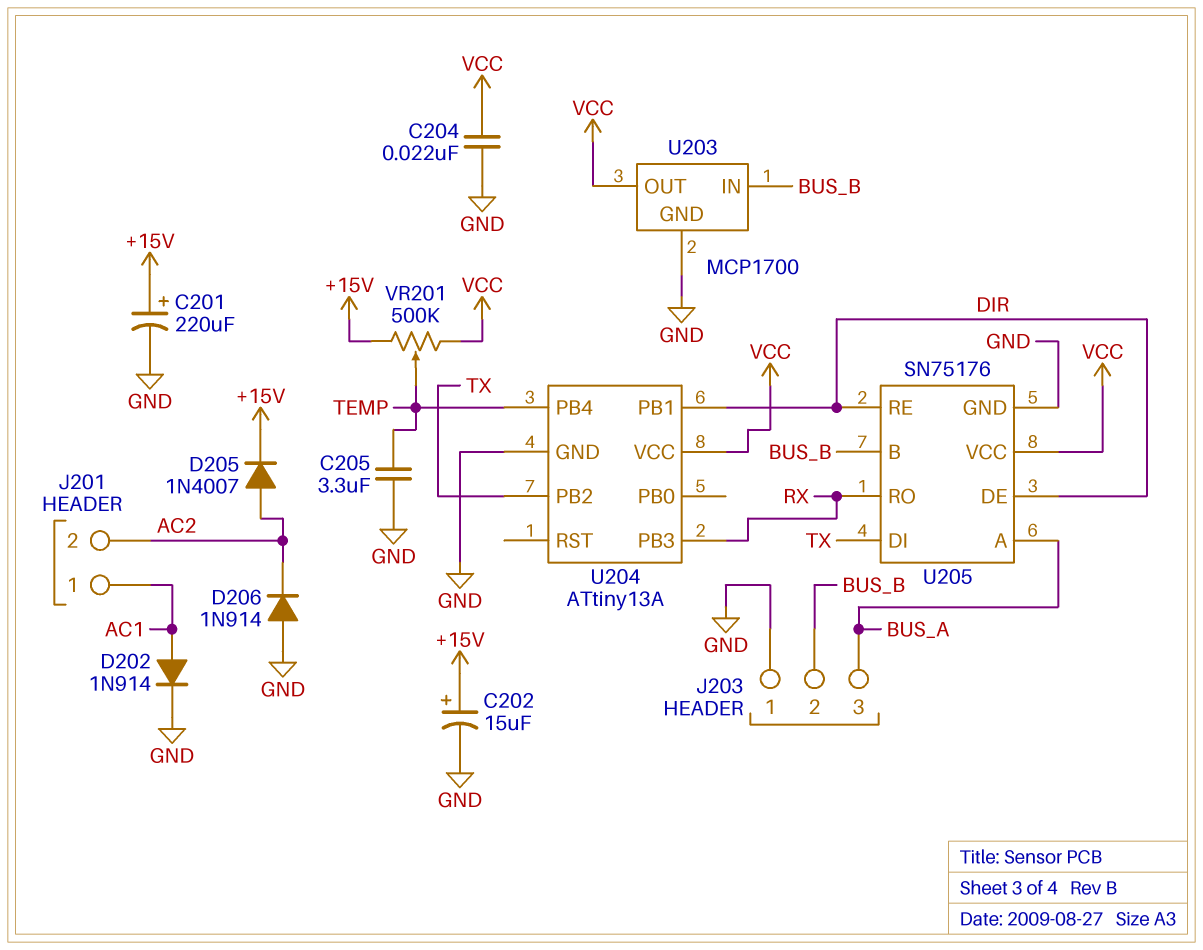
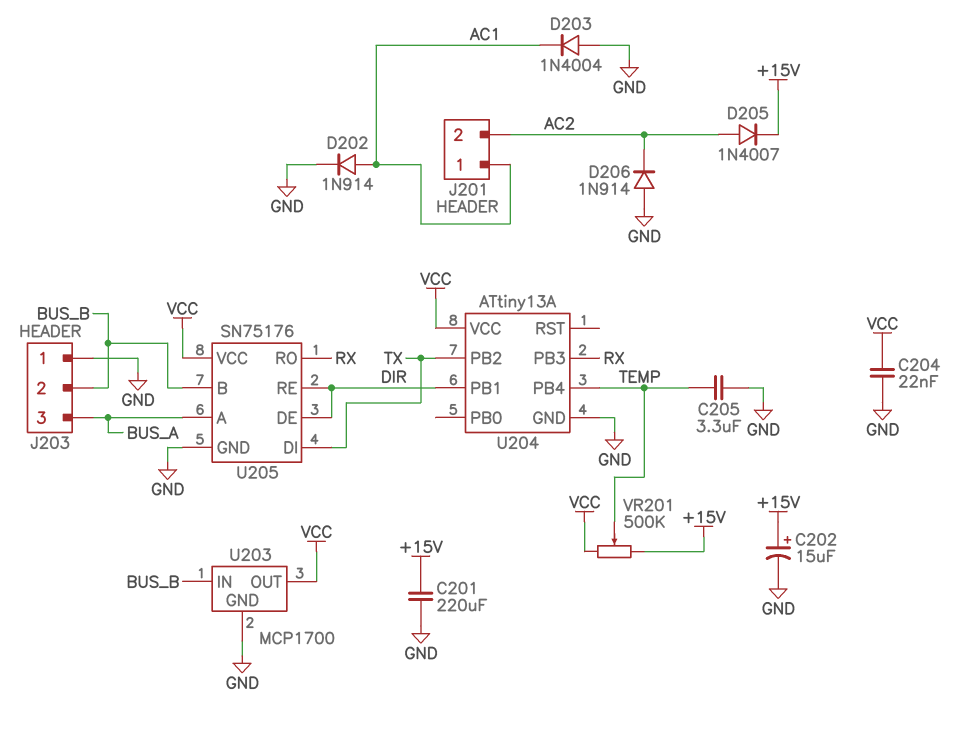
C201: 220uF (plus +15V, minus GND) -> 220uF (+15V, GND)
D203: none -> diode 1N4004 (A GND, K AC1)

